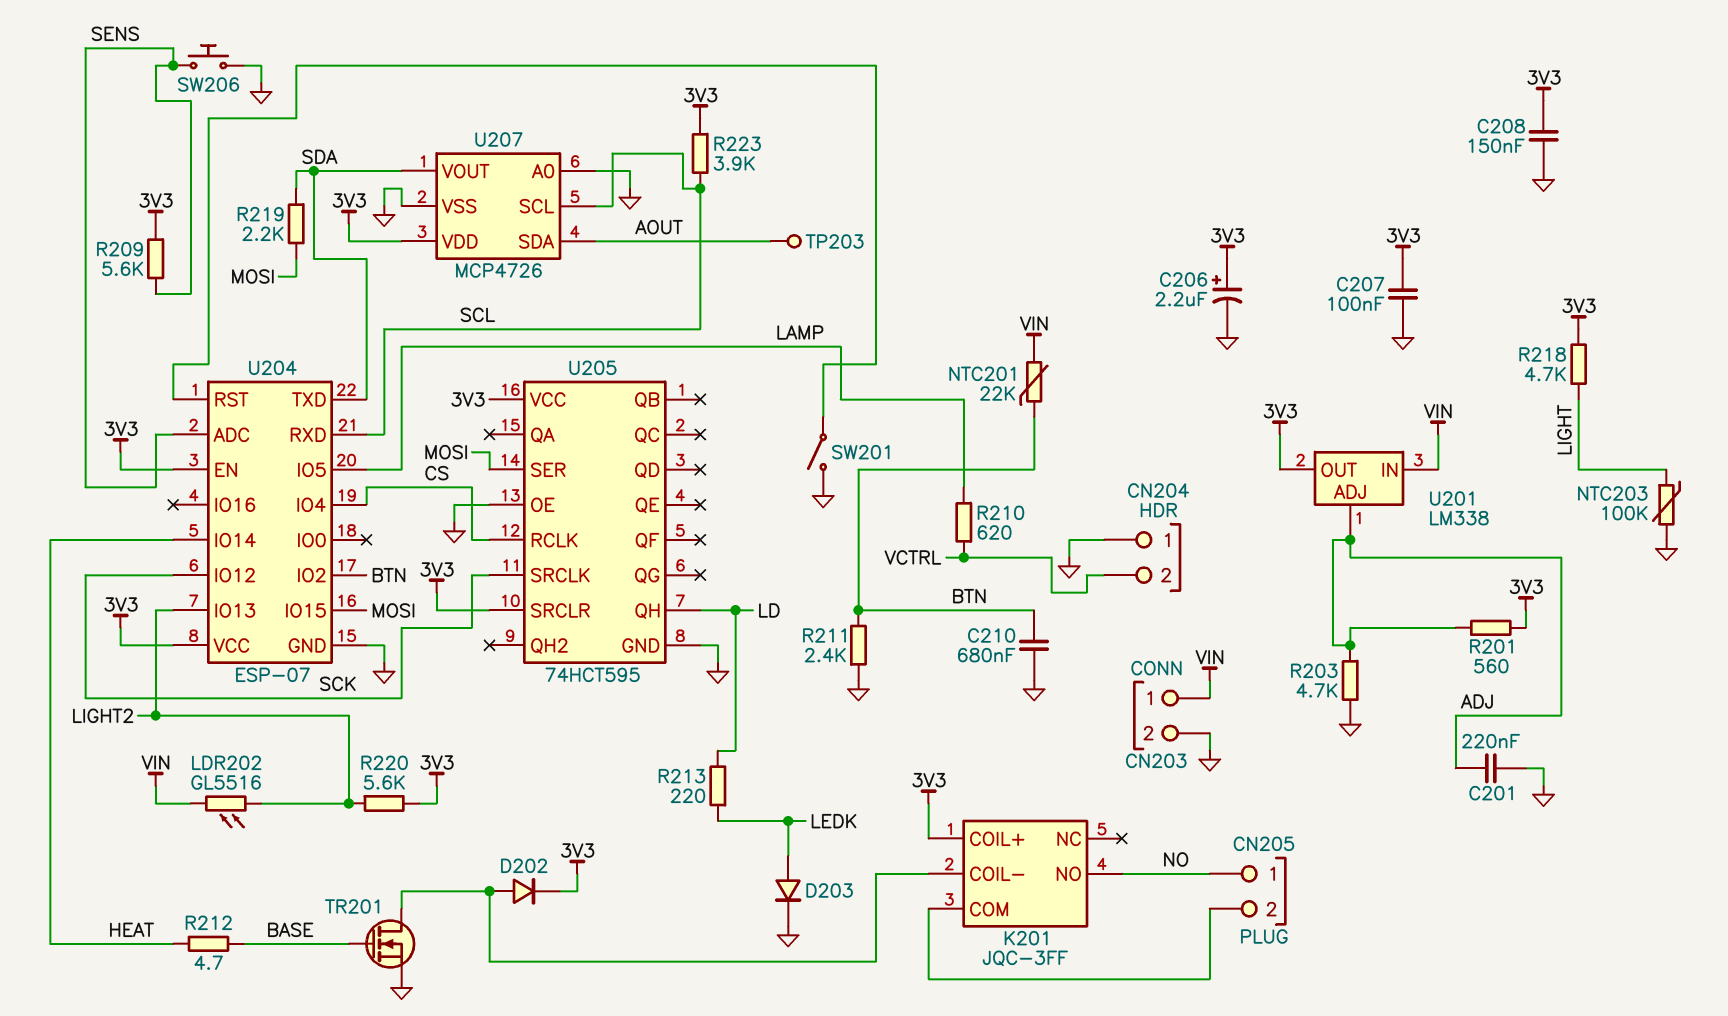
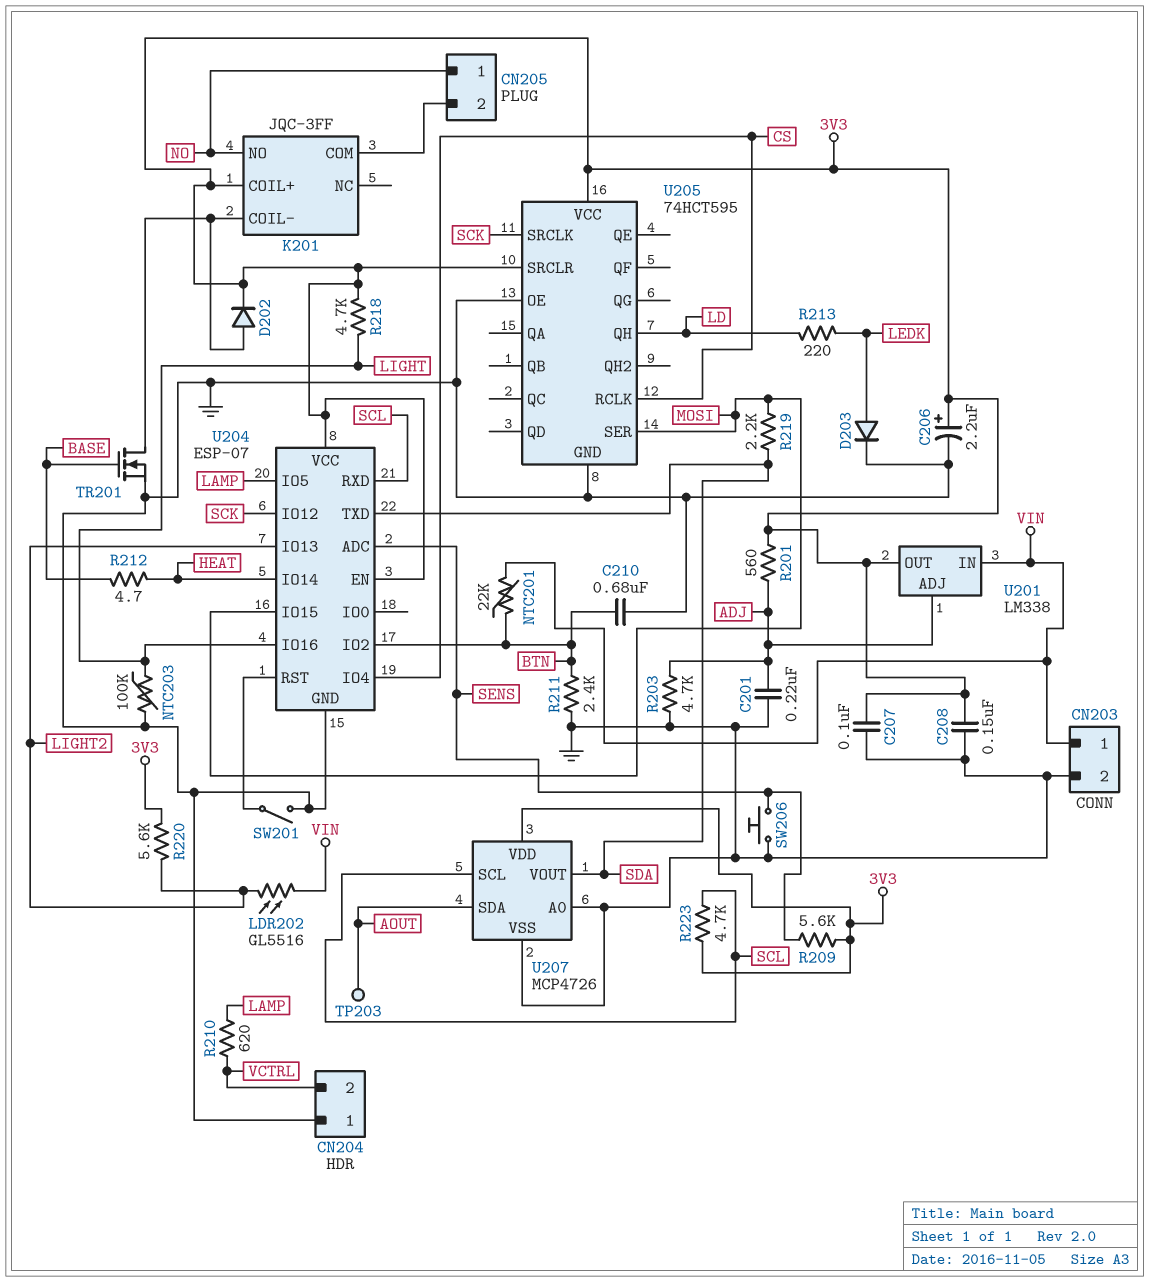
R223: 3.9k (3V3, SCL) -> 4.7k (3V3, SCL)
U204 pin IO16: none -> LIGHT

